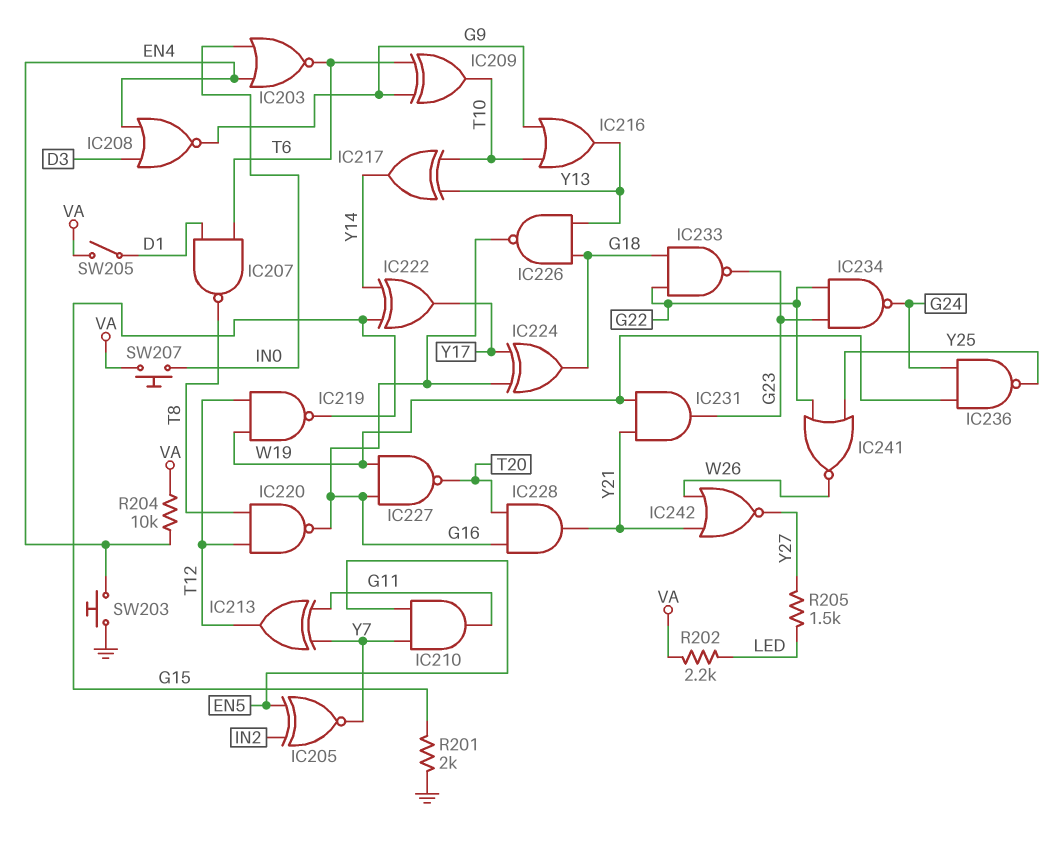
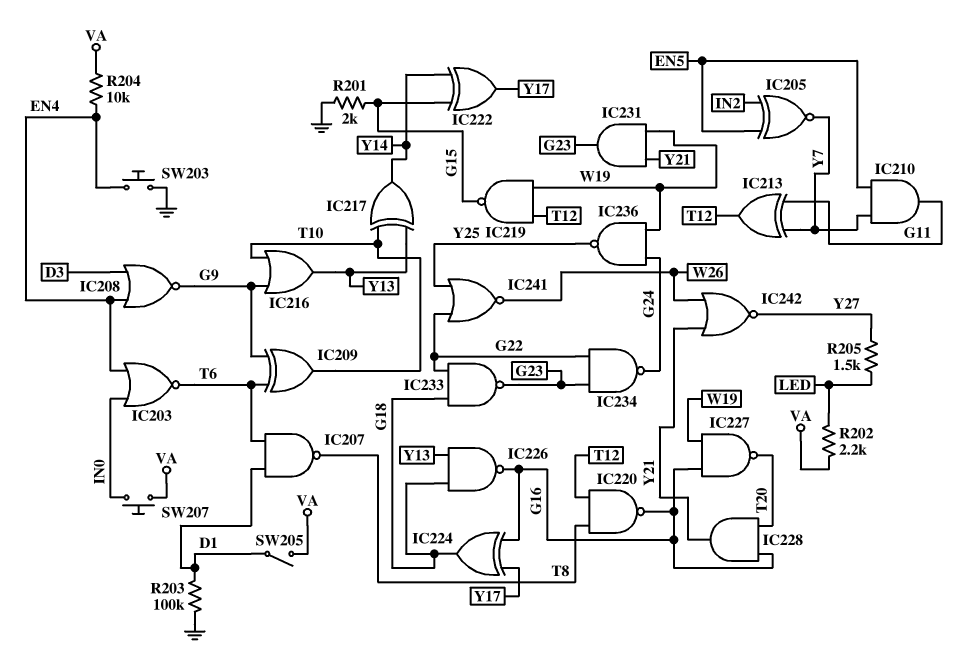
R203: none -> 100k (D1, GND)

